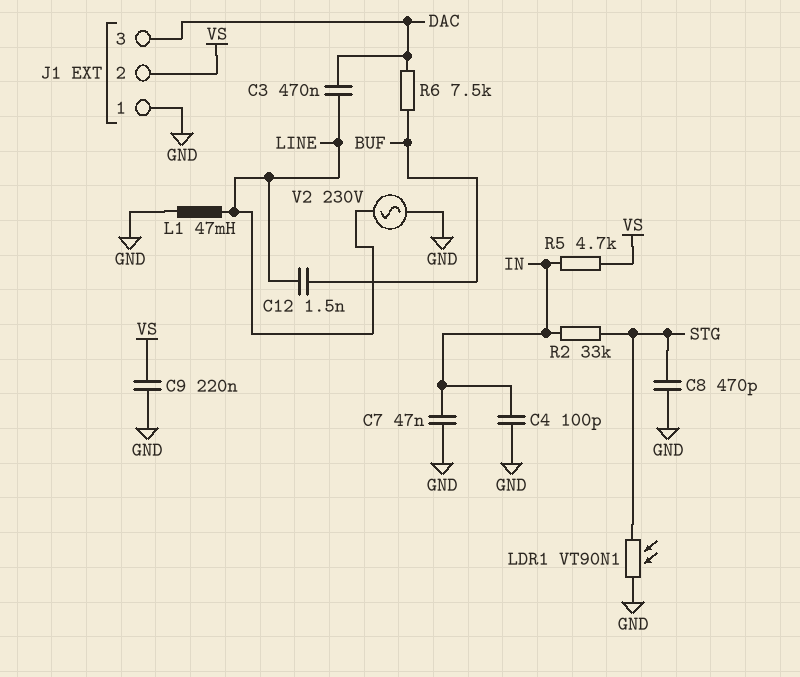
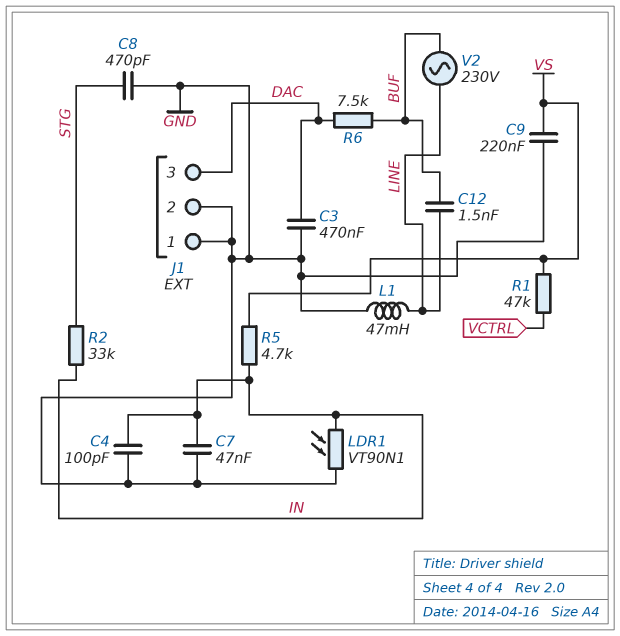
C3: 470nF (DAC, LINE) -> 470nF (DAC, GND)
J1 pin 2: VS -> GND
LDR1: VT90N1 (GND, STG) -> VT90N1 (GND, IN)
R1: none -> 47k (VCTRL, VS)
V2: AC 230V (GND, LINE) -> AC 230V (BUF, LINE)

